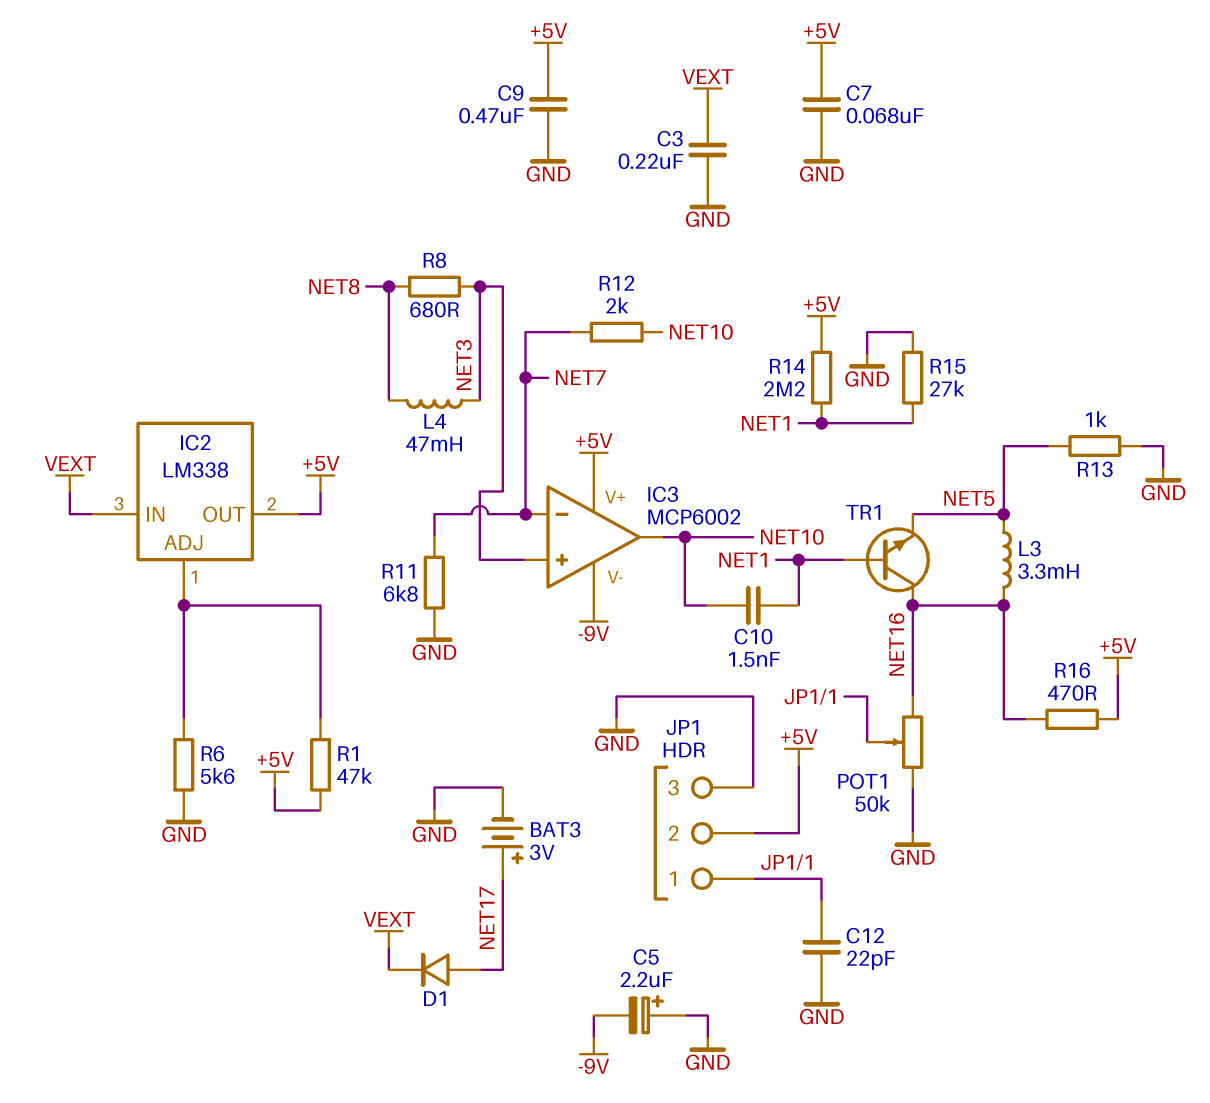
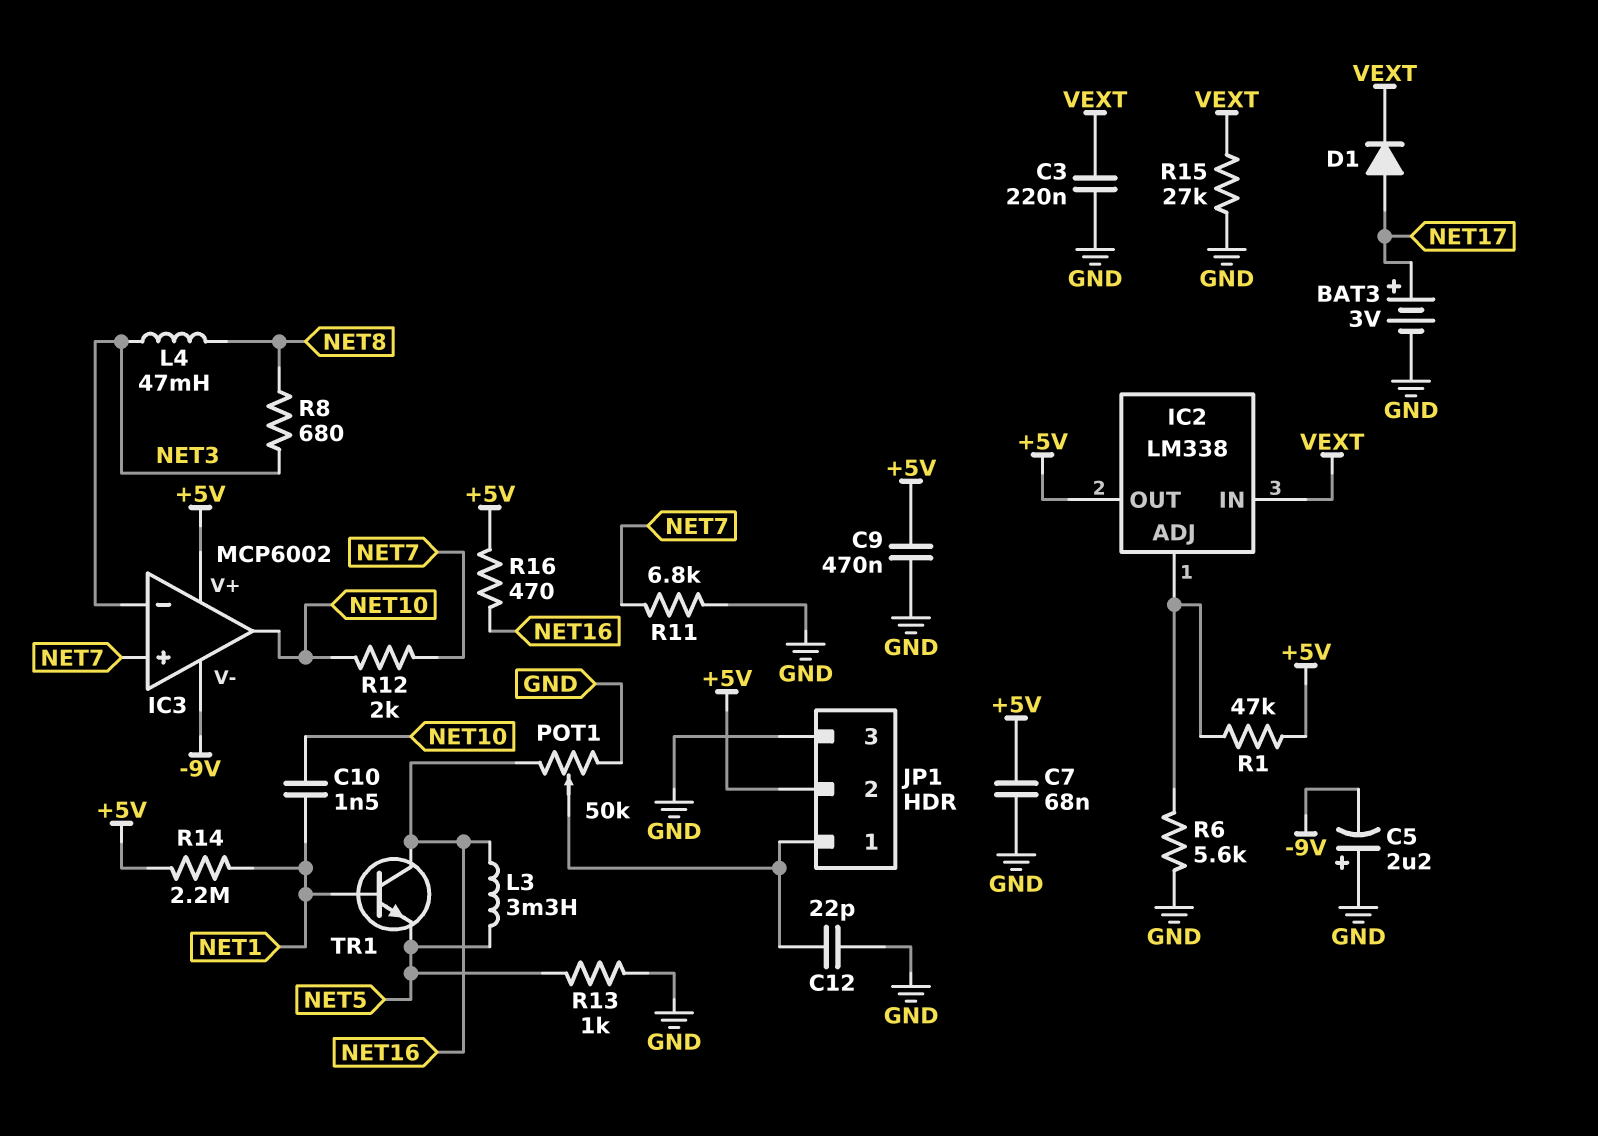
IC3 pin in+: NET3 -> NET7
IC3 pin in-: NET7 -> NET3
R15: 27k (GND, NET1) -> 27k (GND, VEXT)

